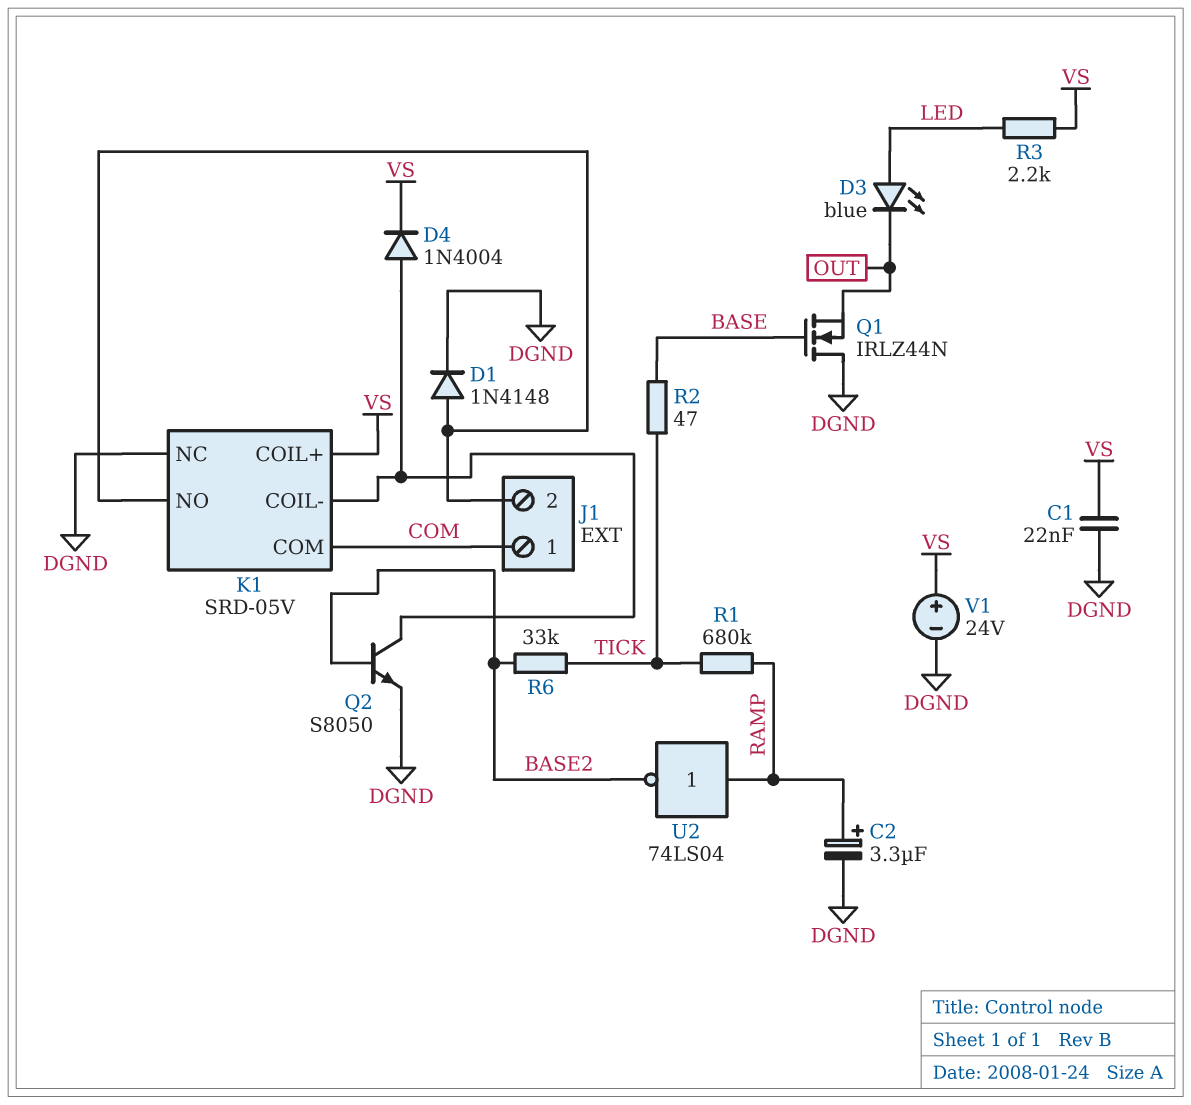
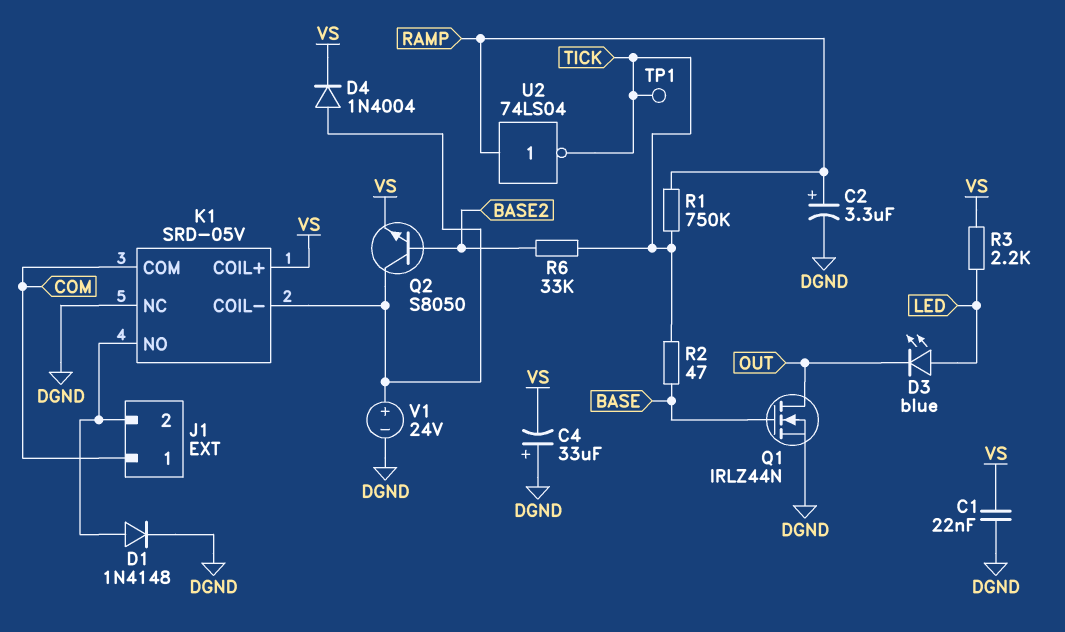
C4: none -> 33uF (plus DGND, minus VS)
Q1: NMOS IRLZ44N (G BASE, D DGND, S OUT) -> NMOS IRLZ44N (G BASE, D OUT, S DGND)
Q2: NPN S8050 (B BASE2, C K1/COIL-, E DGND) -> NPN S8050 (B BASE2, C K1/COIL-, E VS)
R1: 680k (RAMP, TICK) -> 750k (RAMP, TICK)
TP1: none -> test point (TICK)
U2: NOT 74LS04 (in RAMP, out BASE2) -> NOT 74LS04 (in RAMP, out TICK)
V1: 24V (plus VS, minus DGND) -> 24V (plus K1/COIL-, minus DGND)

